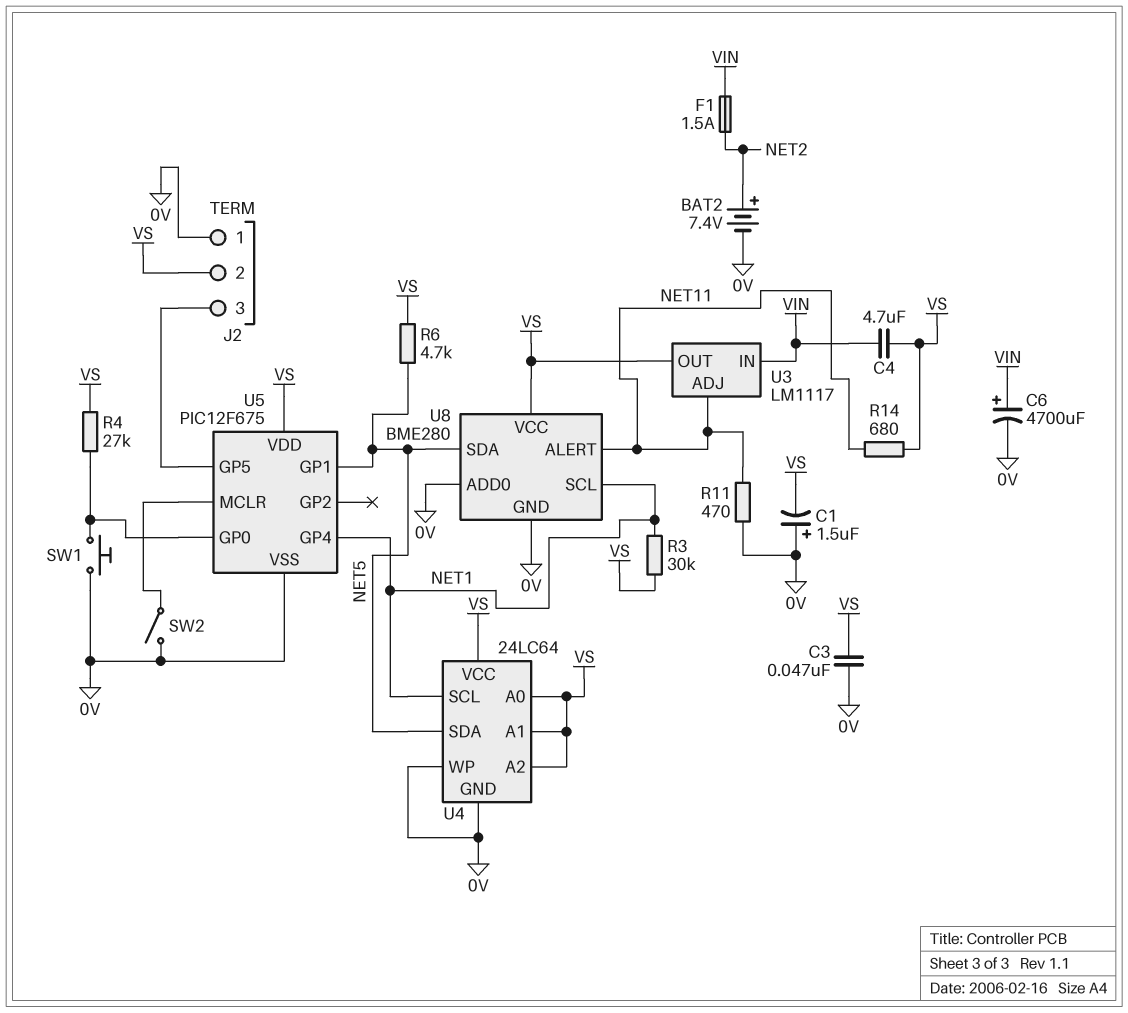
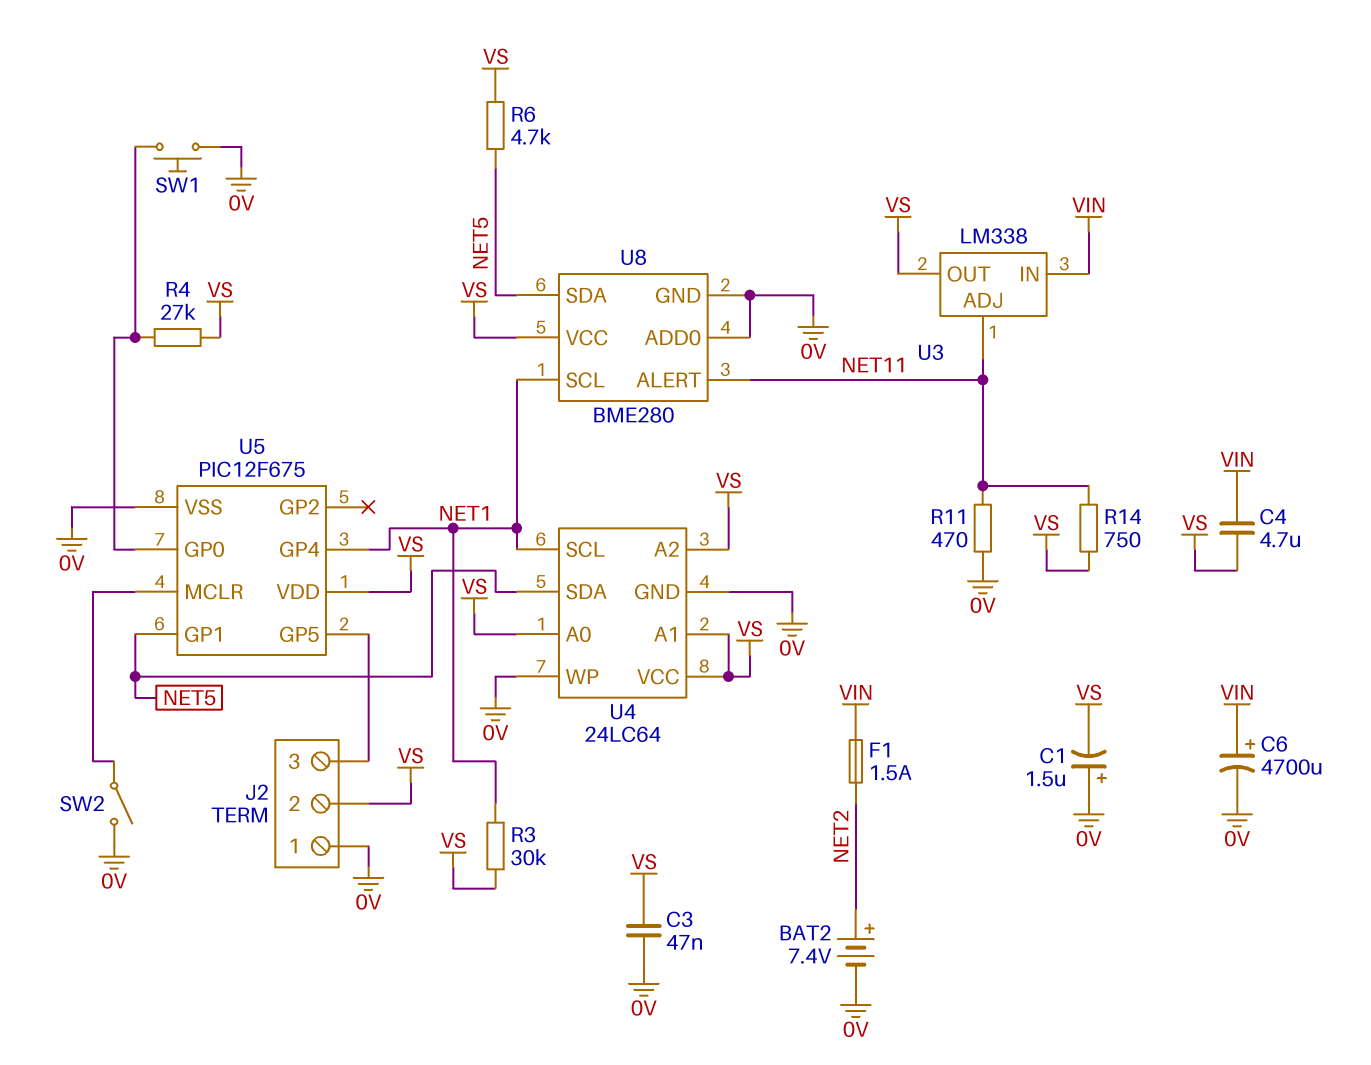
R14: 680 (NET11, VS) -> 750 (NET11, VS)
U3: LM1117 -> LM338

